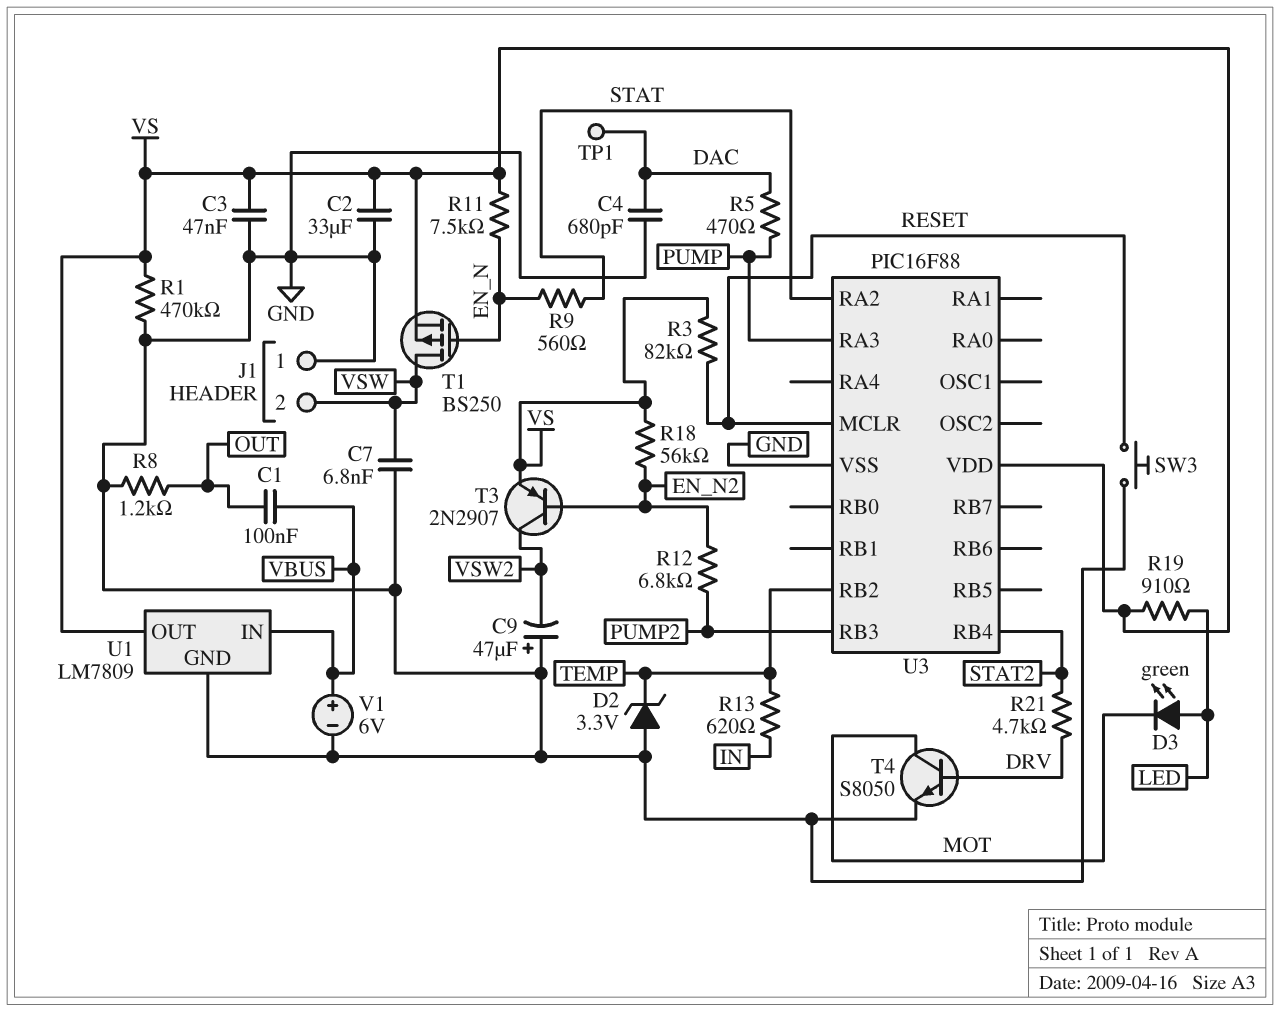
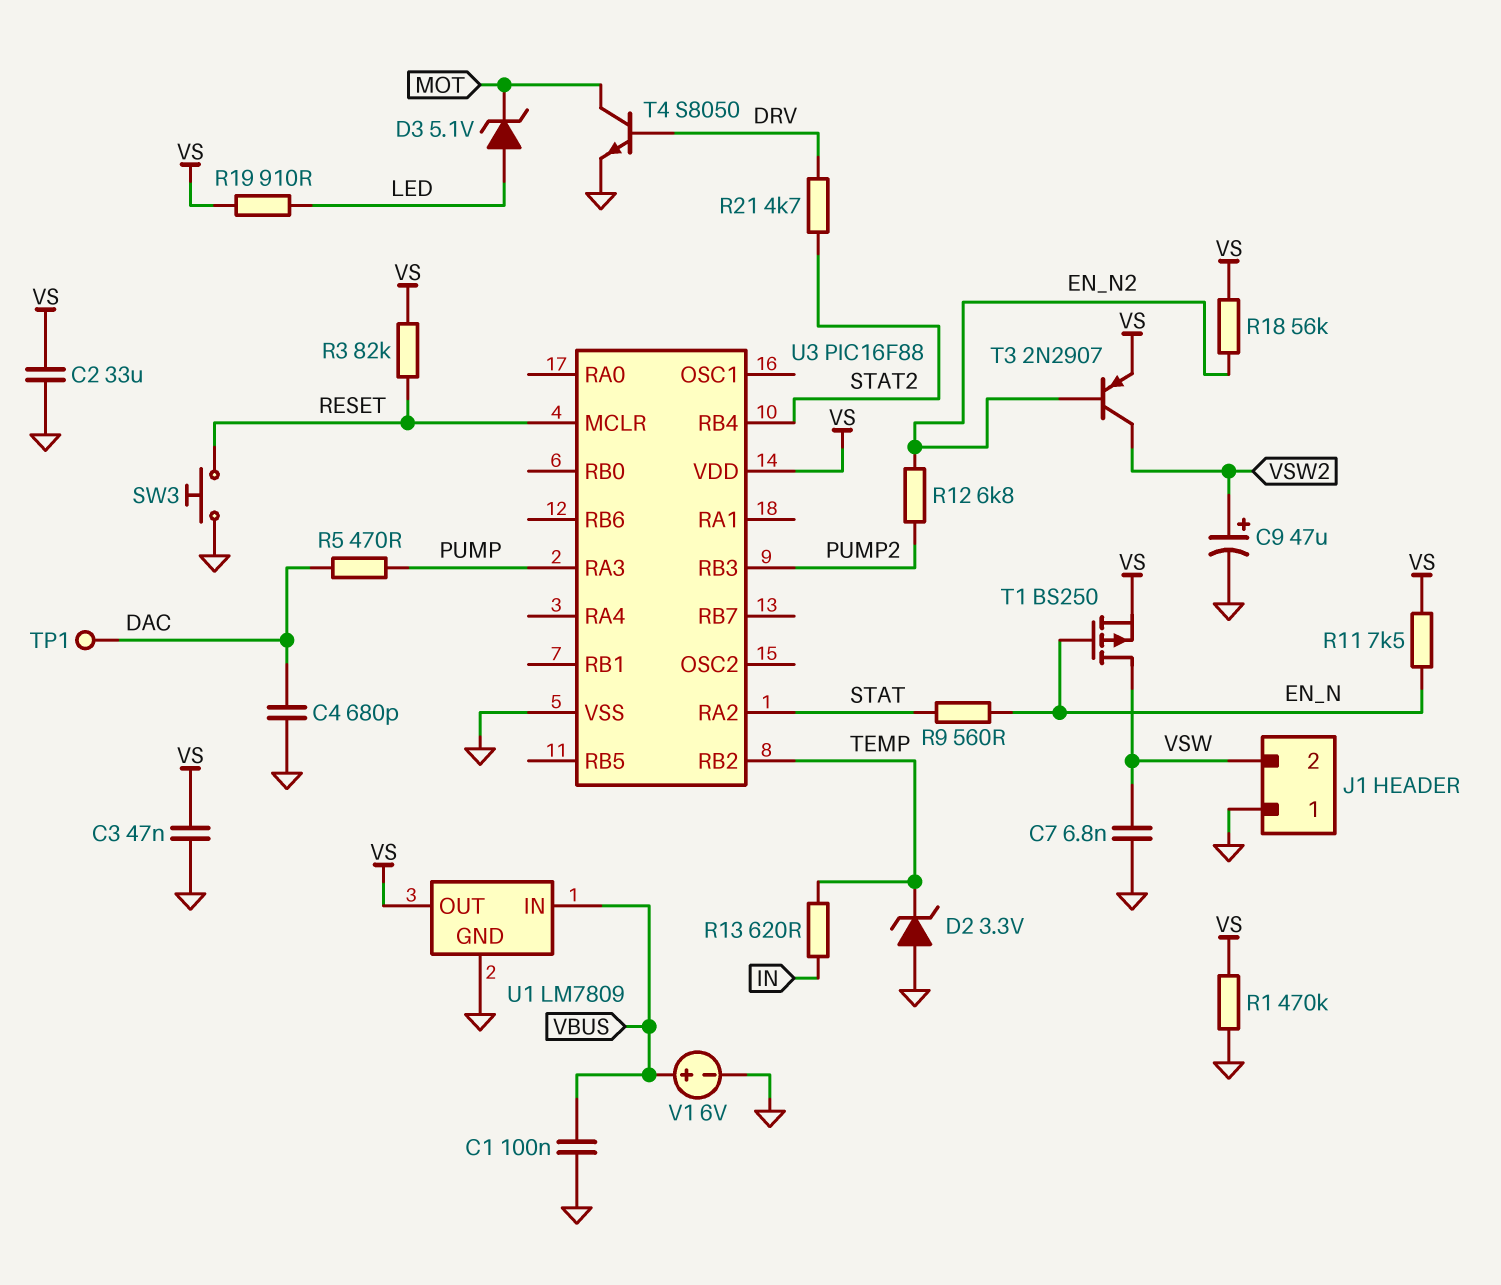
C1: 100nF (OUT, VBUS) -> 100nF (GND, VBUS)
C9: 47uF (plus GND, minus VSW2) -> 47uF (plus VSW2, minus GND)
D3: LED green (A LED, K MOT) -> zener 5.1V (A LED, K MOT)
R8: 1.2k (GND, OUT) -> none

